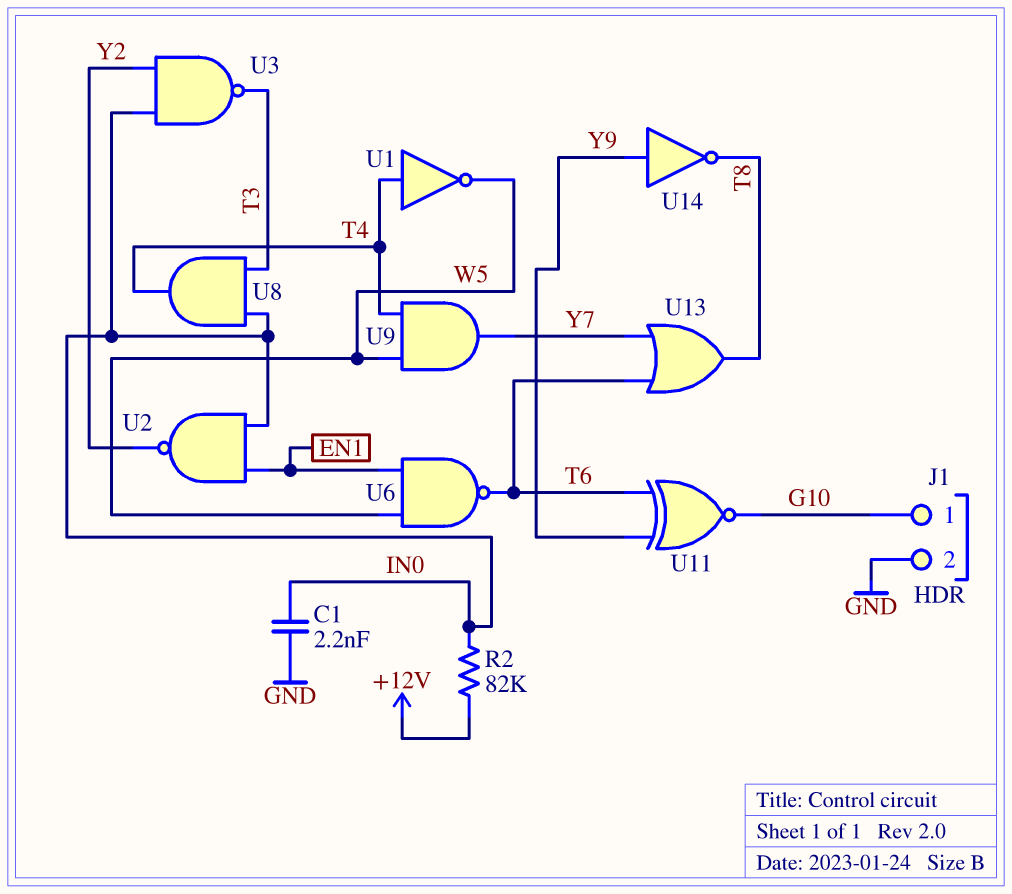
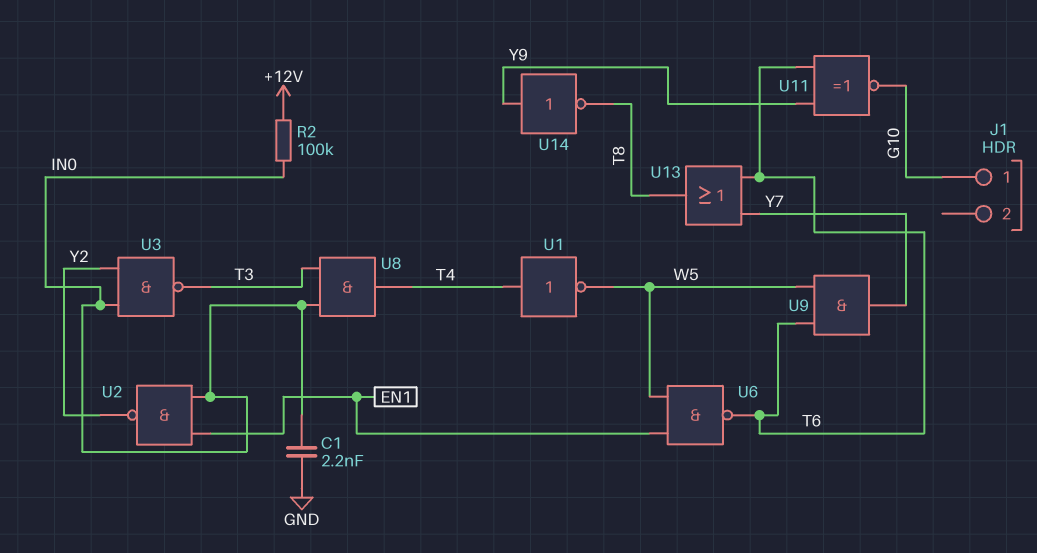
J1 pin 2: GND -> none
R2: 82k (+12V, IN0) -> 100k (+12V, IN0)
U9: AND (in T4, in W5, out Y7) -> AND (in T6, in W5, out Y7)

